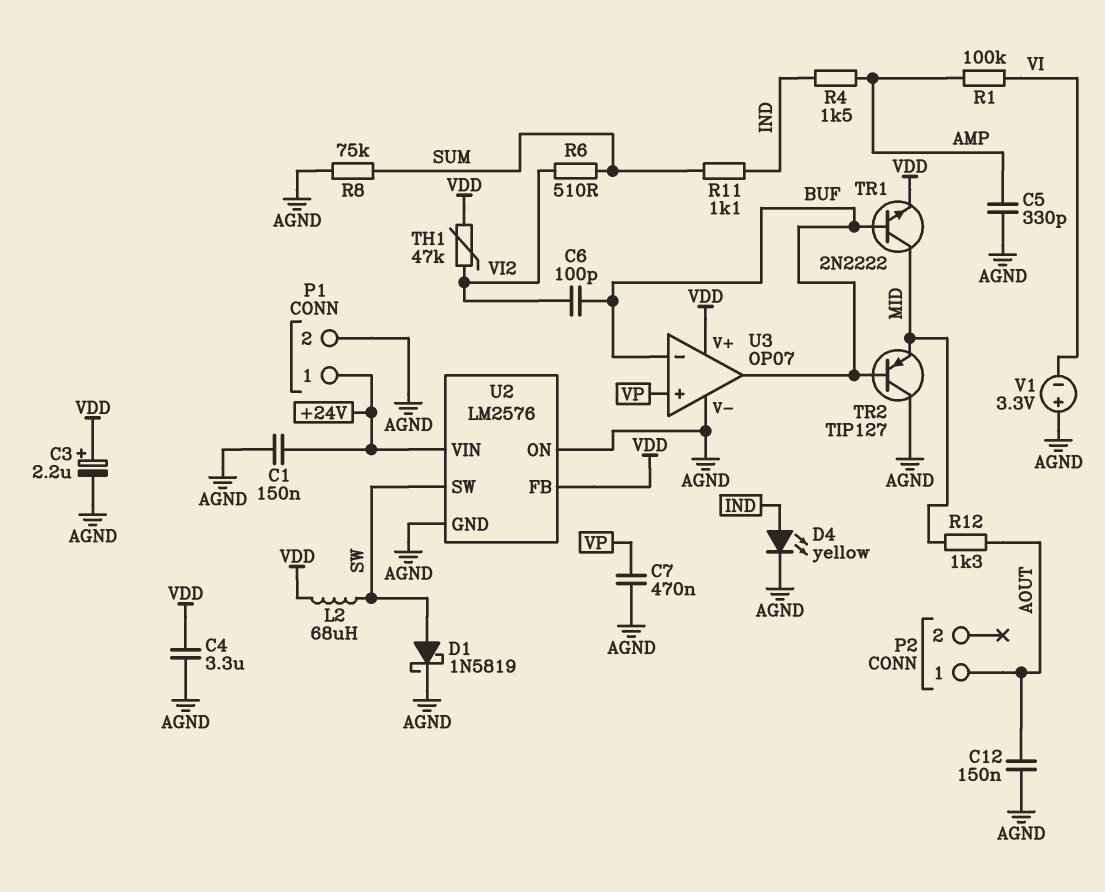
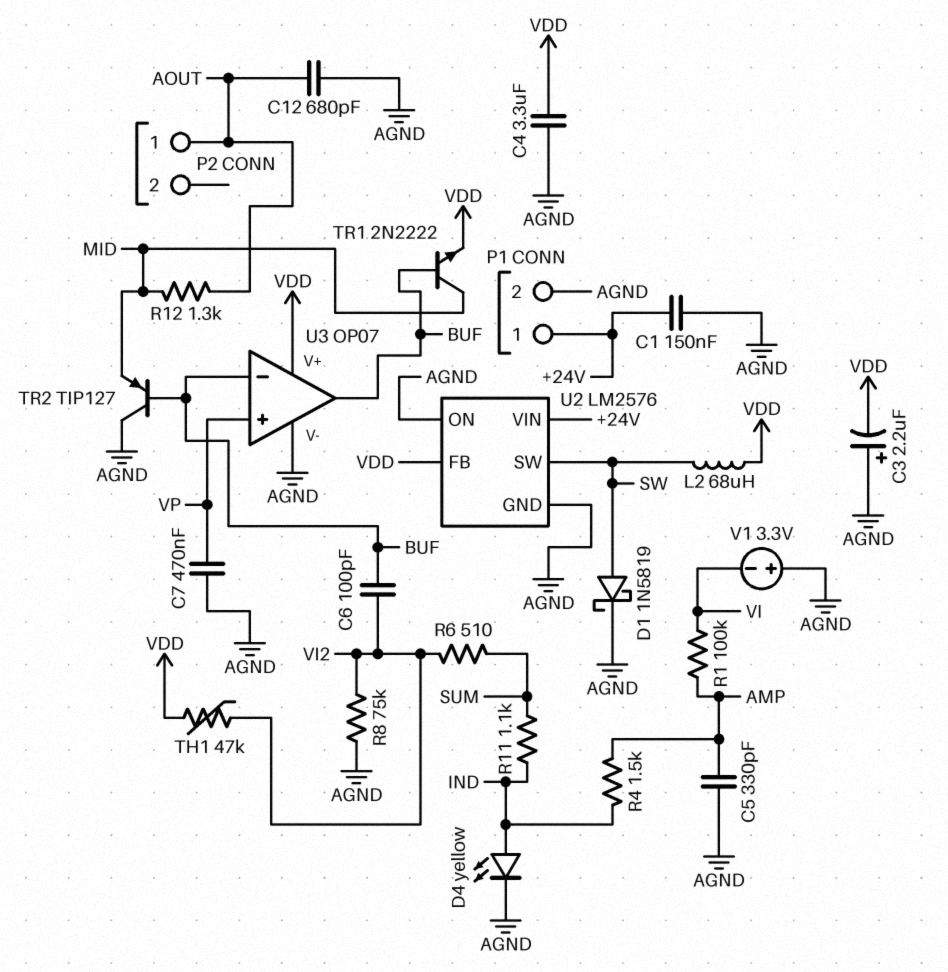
C3: 2.2uF (plus VDD, minus AGND) -> 2.2uF (plus AGND, minus VDD)
C12: 150nF (AGND, AOUT) -> 680pF (AGND, AOUT)
R8: 75k (AGND, SUM) -> 75k (AGND, VI2)

